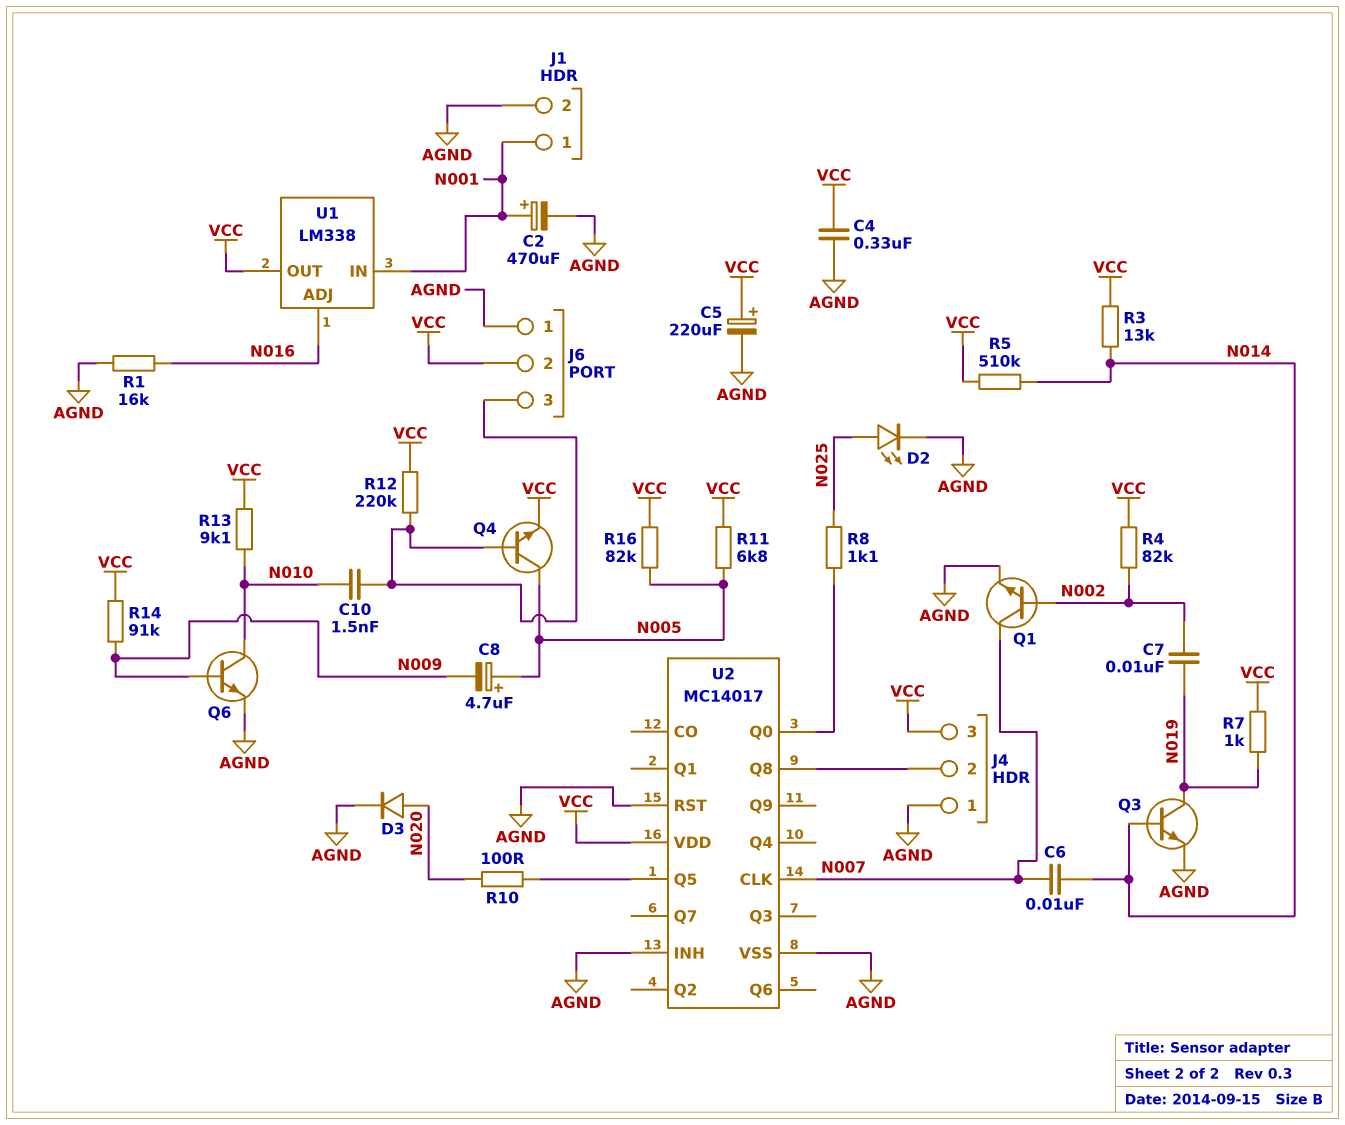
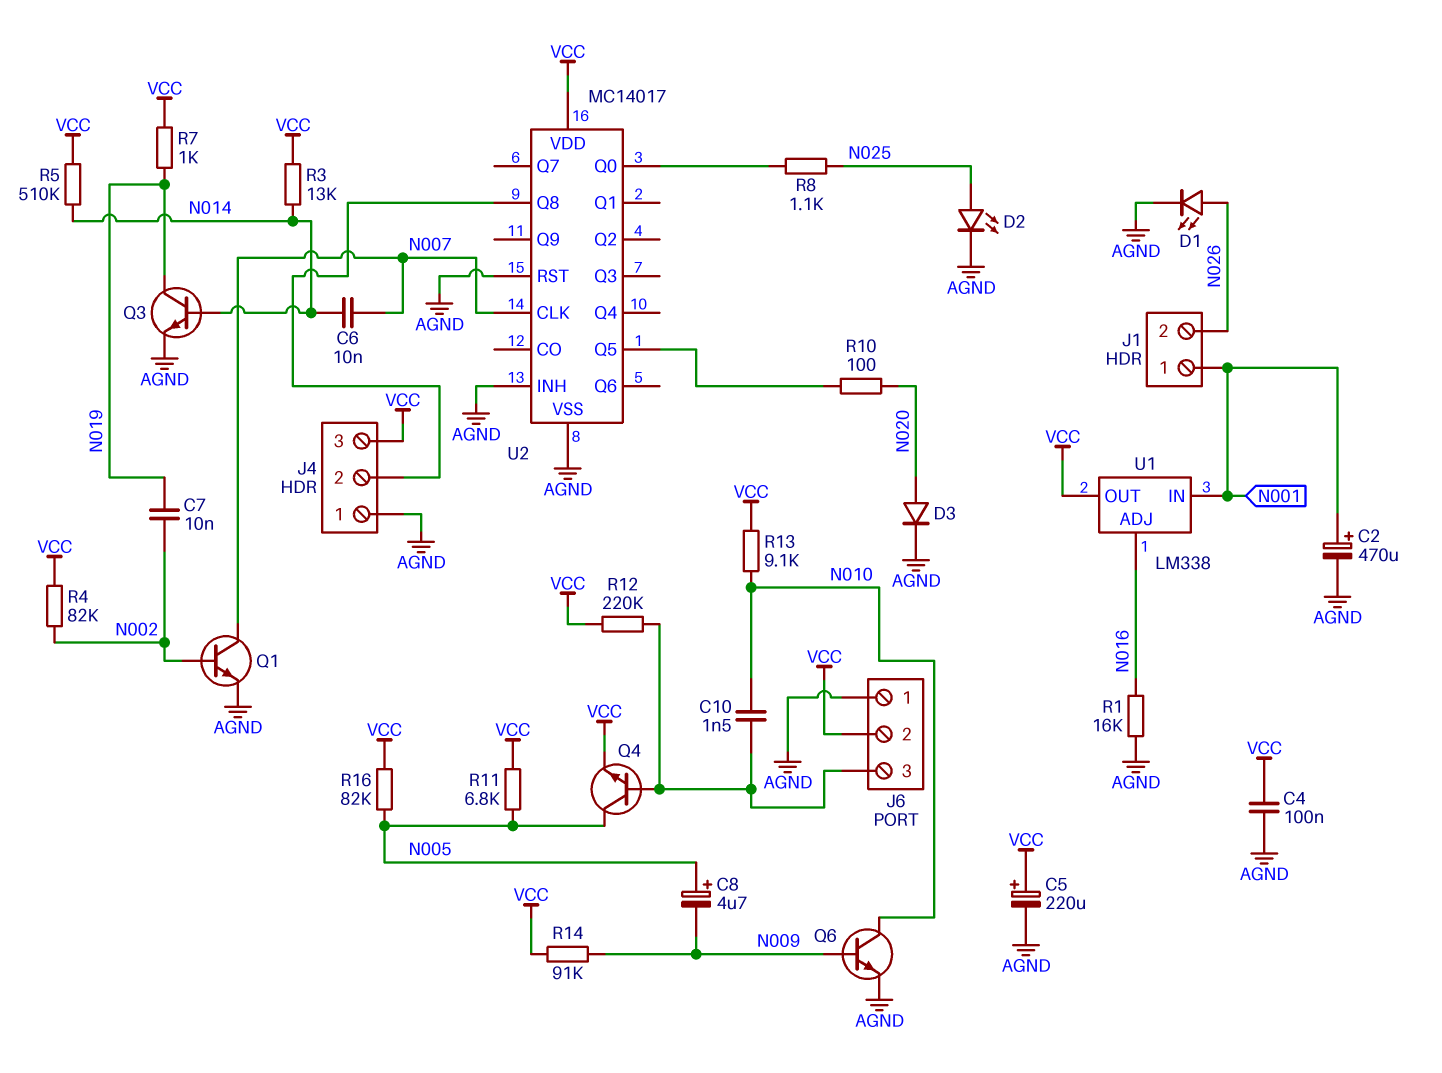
C4: 330nF (AGND, VCC) -> 100nF (AGND, VCC)
D1: none -> LED (A N026, K AGND)
J1 pin 2: AGND -> N026

